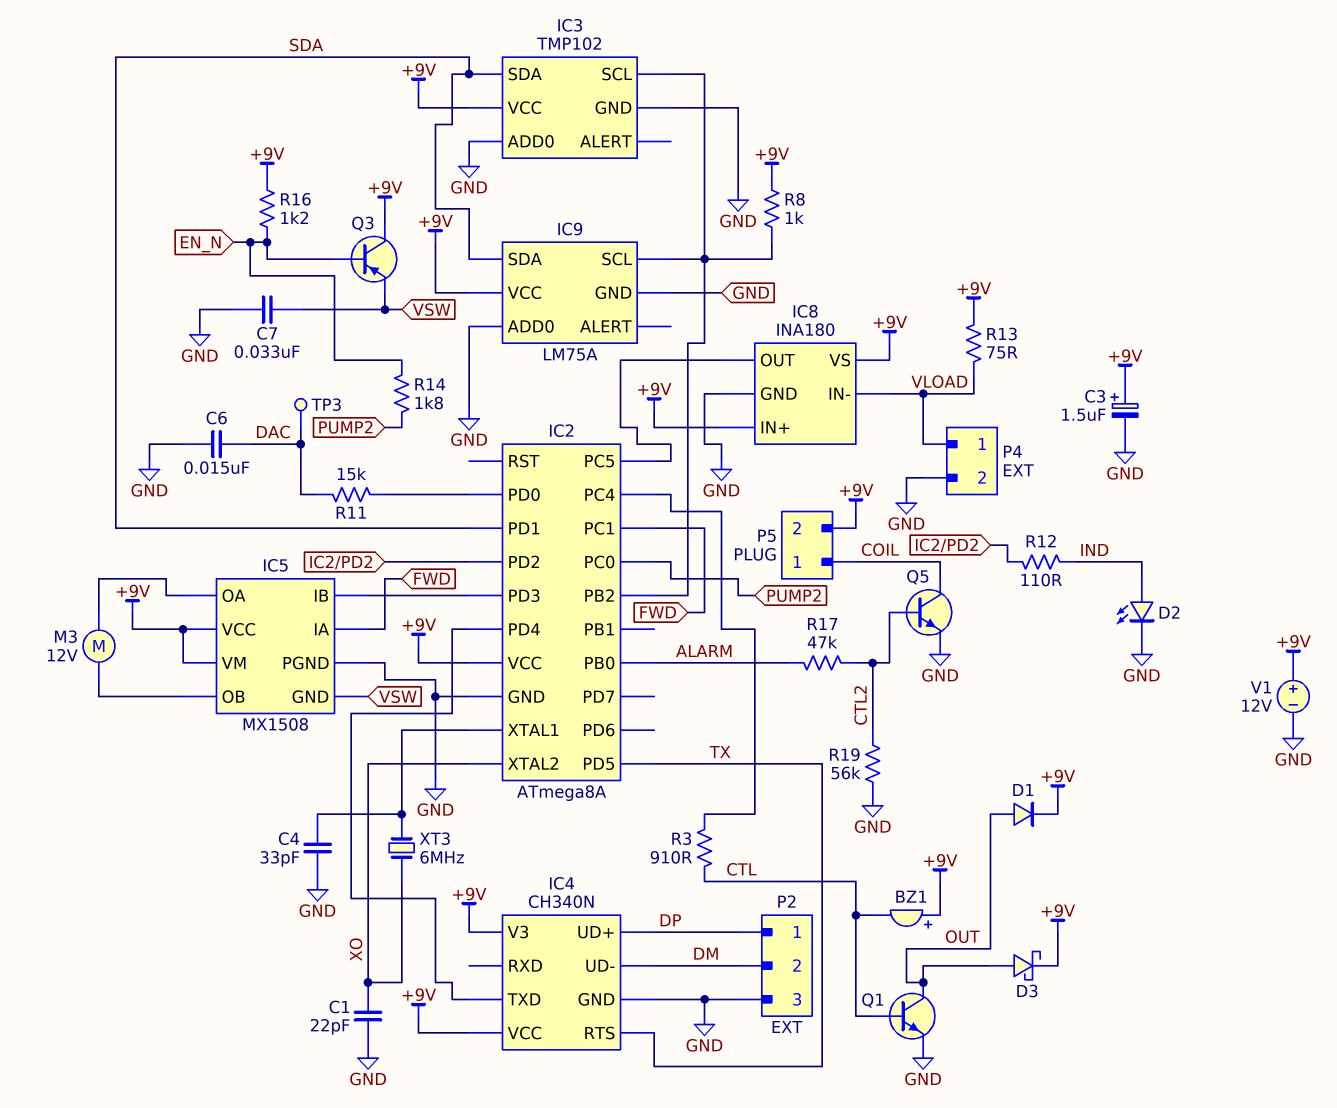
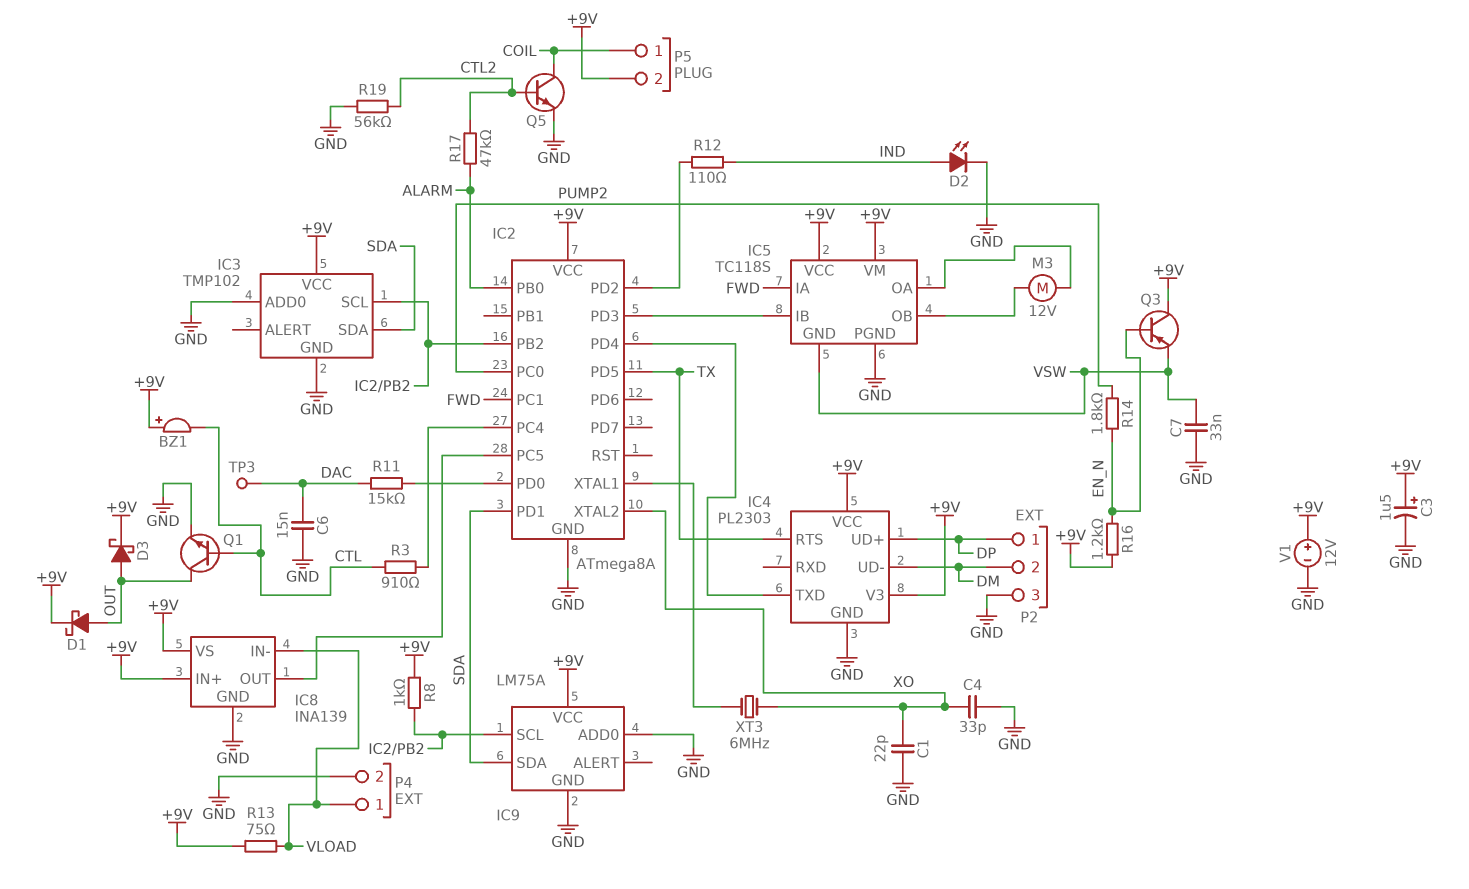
C4: 33pF (GND, IC2/XTAL1) -> 33pF (GND, XO)
D1: diode (A OUT, K +9V) -> schottky (A OUT, K +9V)
IC4: CH340N -> PL2303
IC5: MX1508 -> TC118S
IC8: INA180 -> INA139

